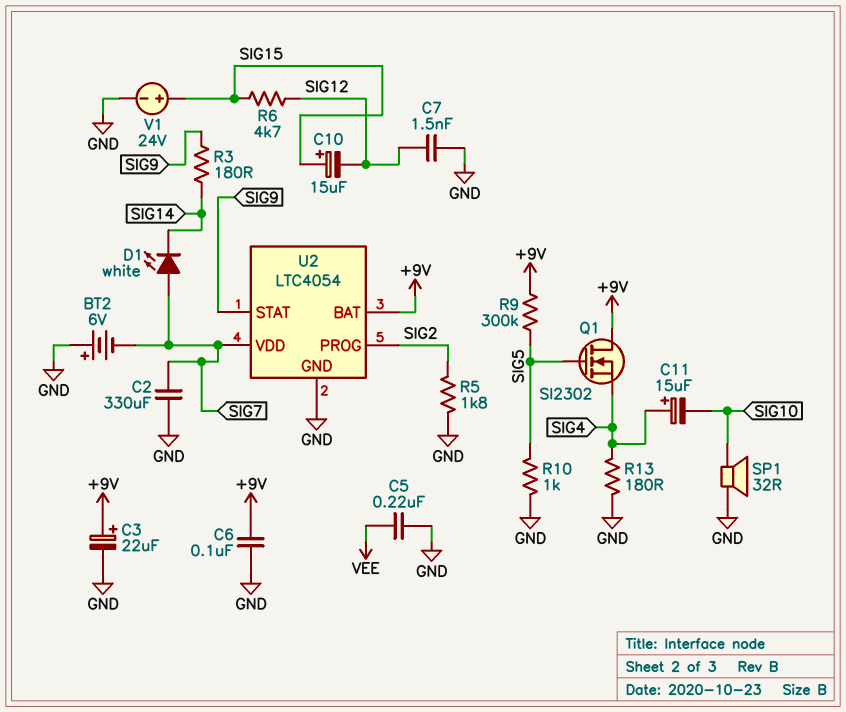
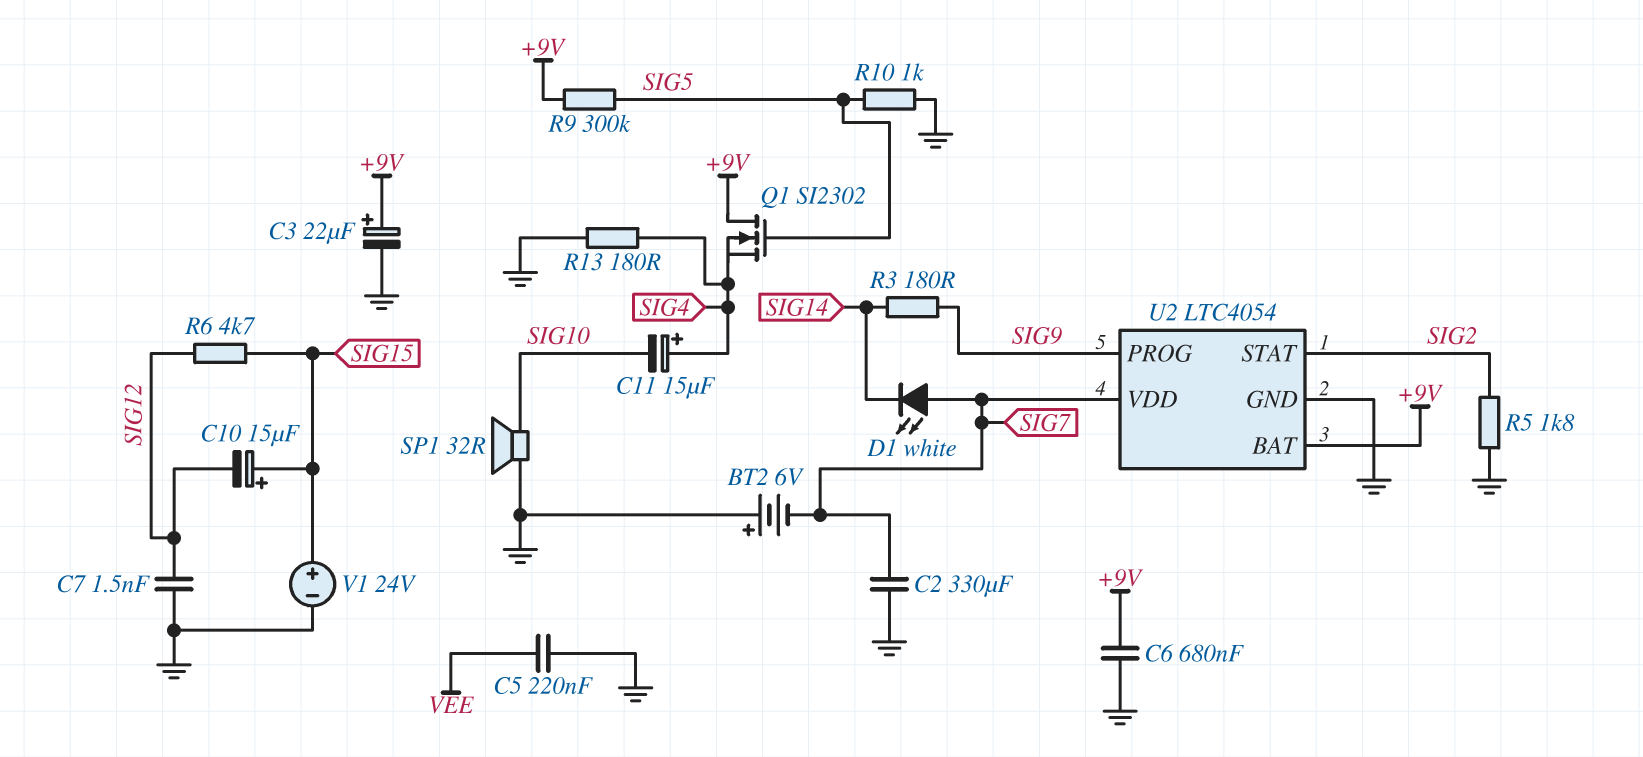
C6: 100nF (+9V, GND) -> 680nF (+9V, GND)
U2 pin PROG: SIG2 -> SIG9
U2 pin STAT: SIG9 -> SIG2

